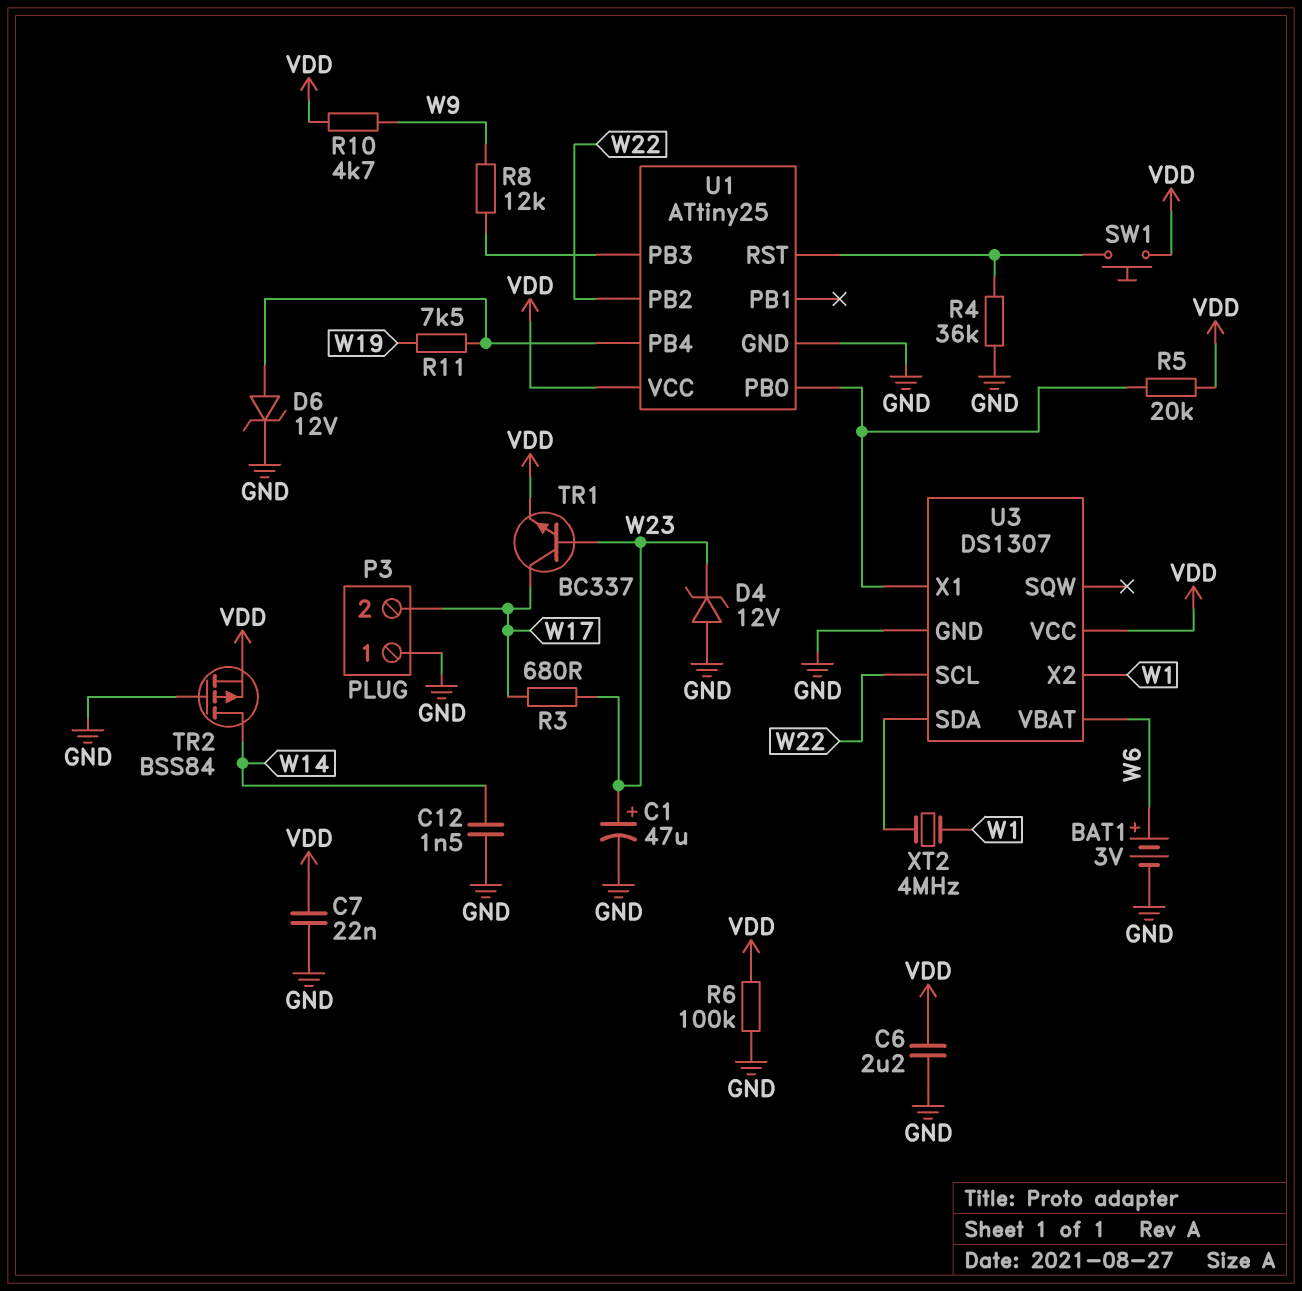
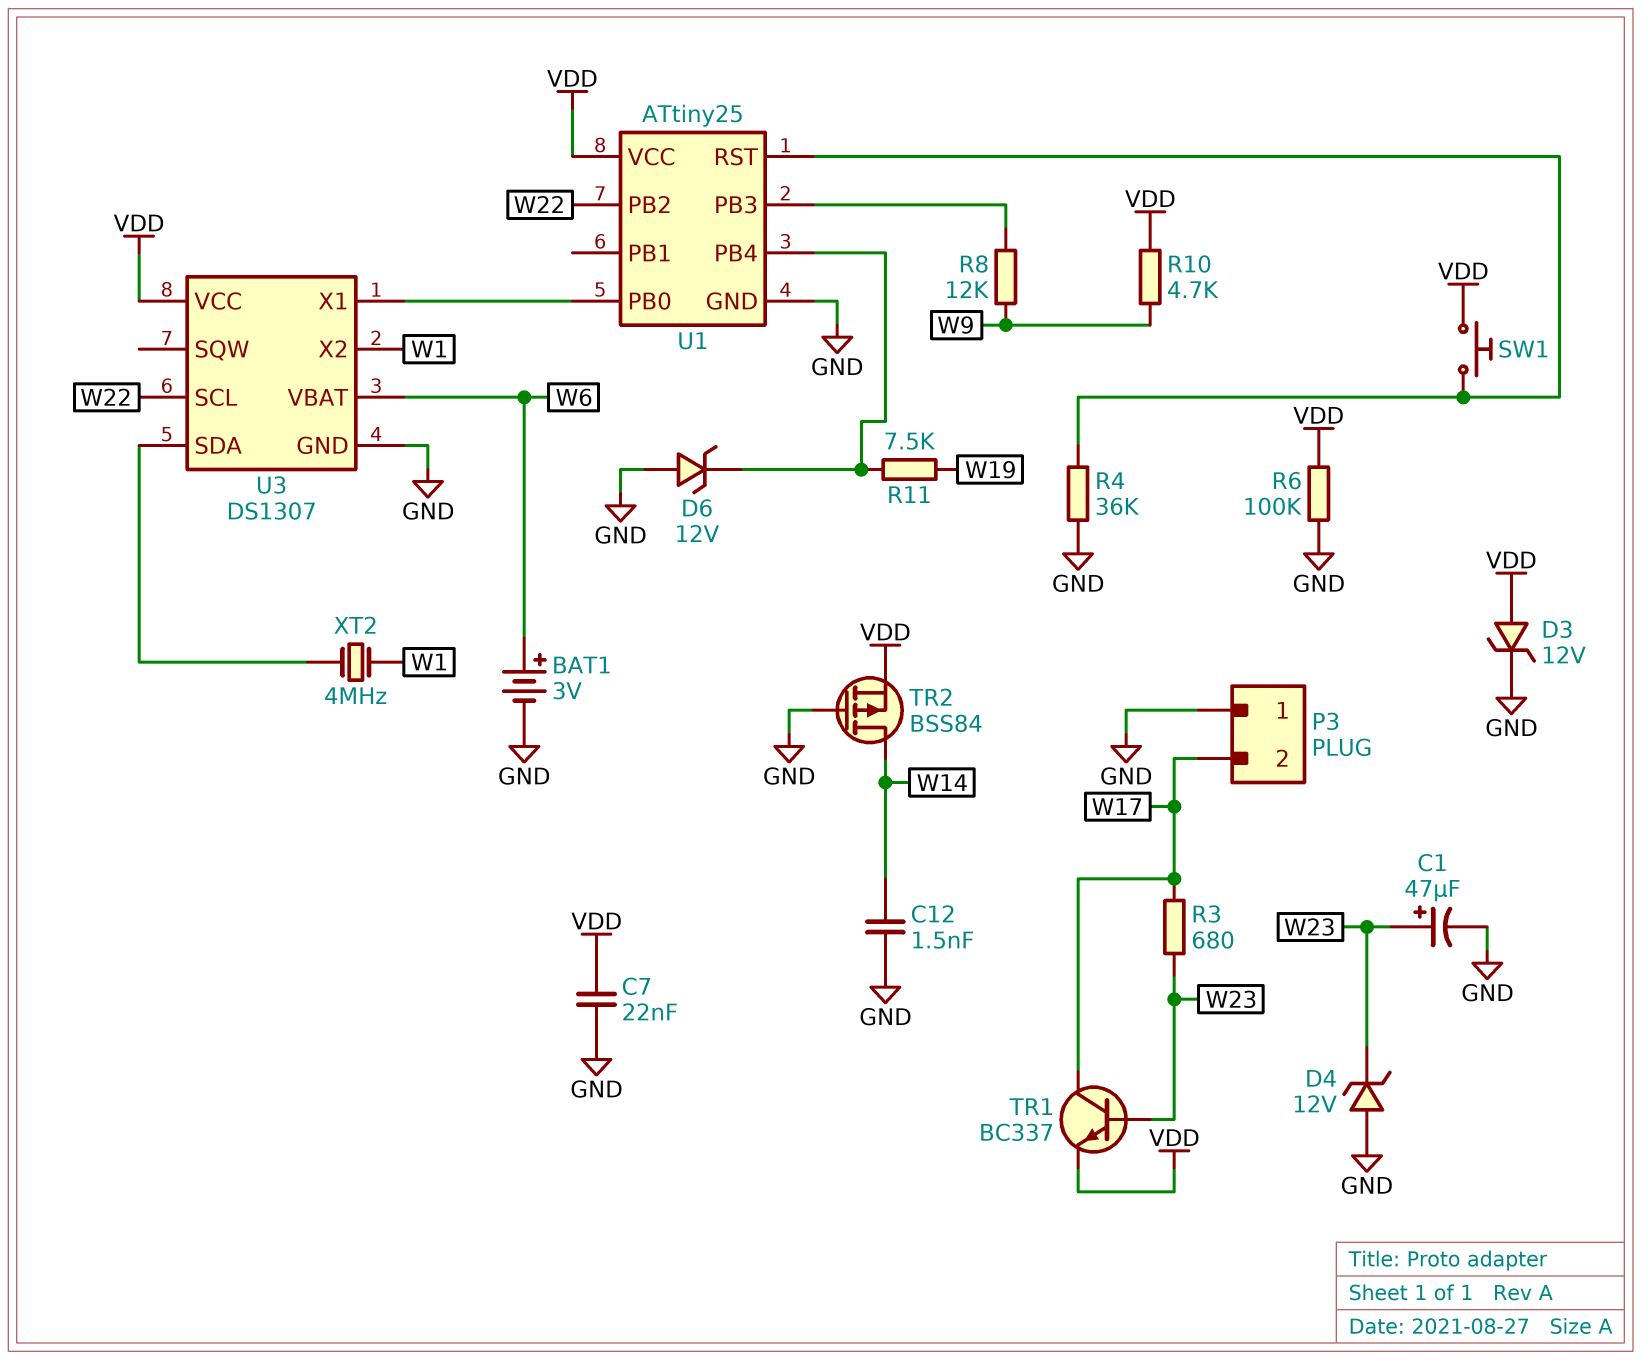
C6: 2.2uF (GND, VDD) -> none
D3: none -> zener 12V (A VDD, K GND)
D6: zener 12V (A U1/PB4, K GND) -> zener 12V (A GND, K U1/PB4)
R5: 20k (U1/PB0, VDD) -> none

